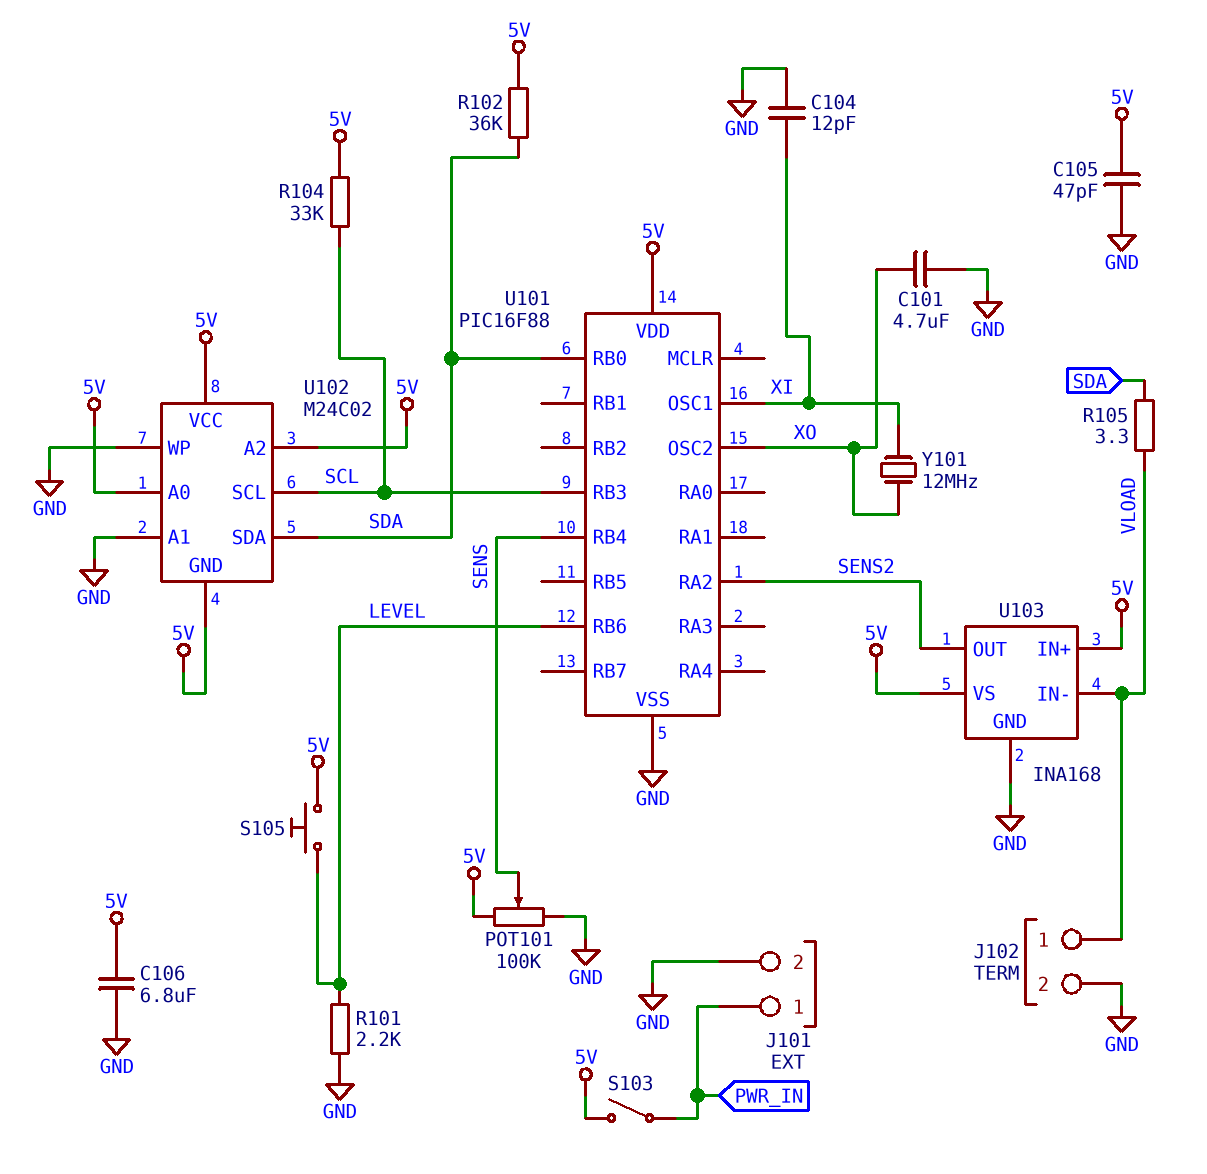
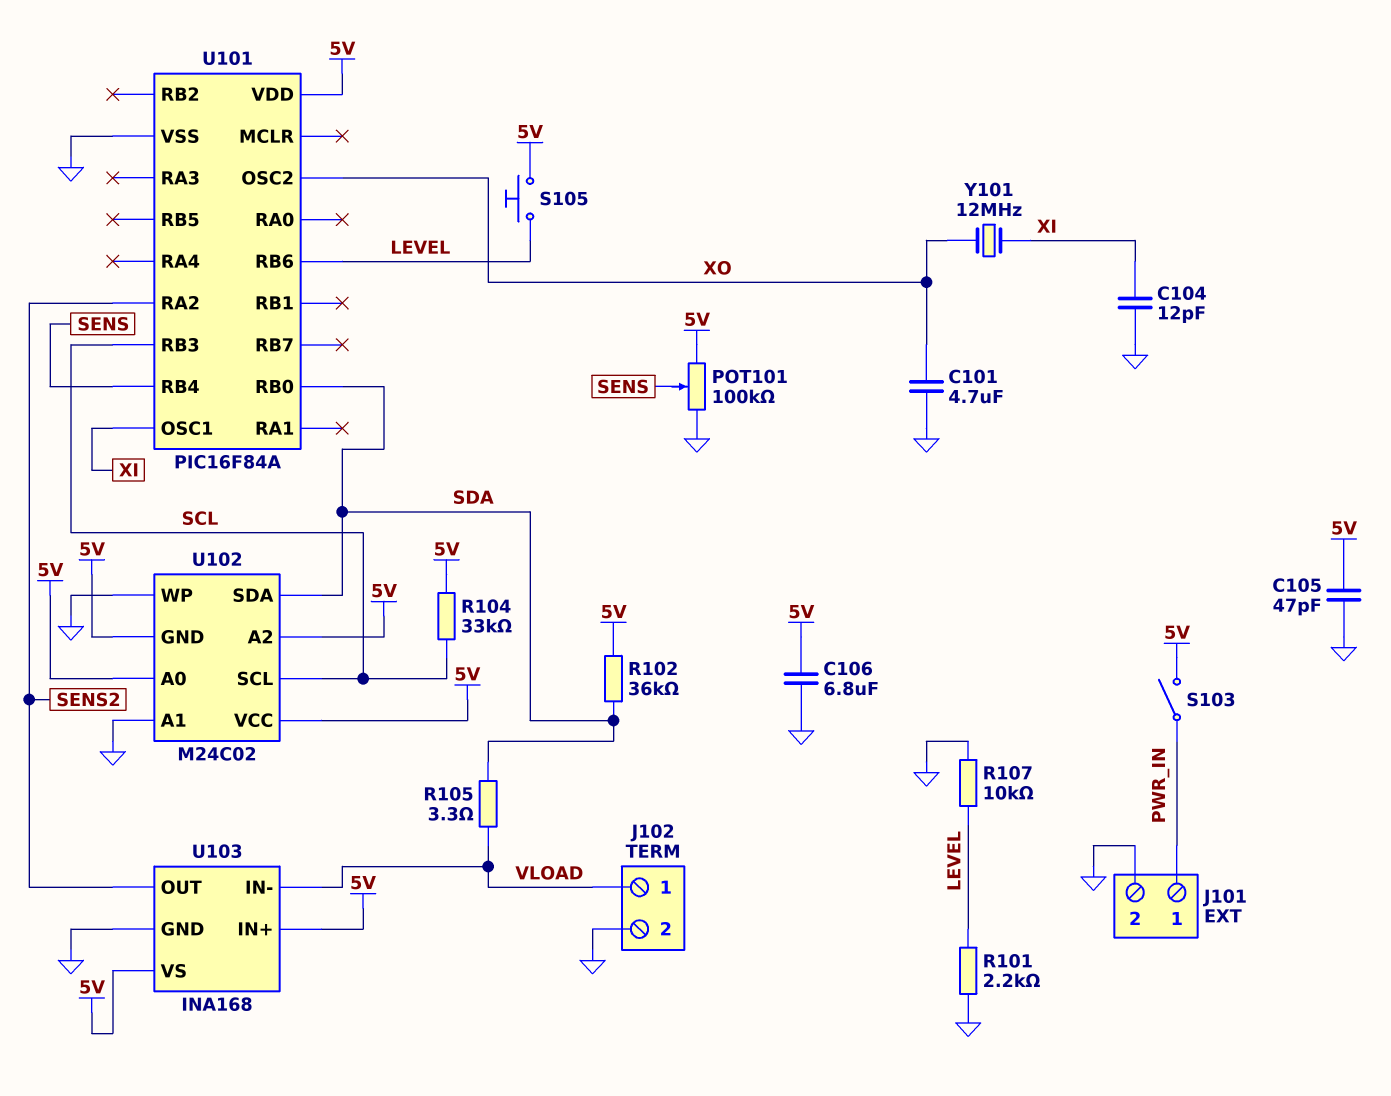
R107: none -> 10k (GND, LEVEL)
U101: PIC16F88 -> PIC16F84A

